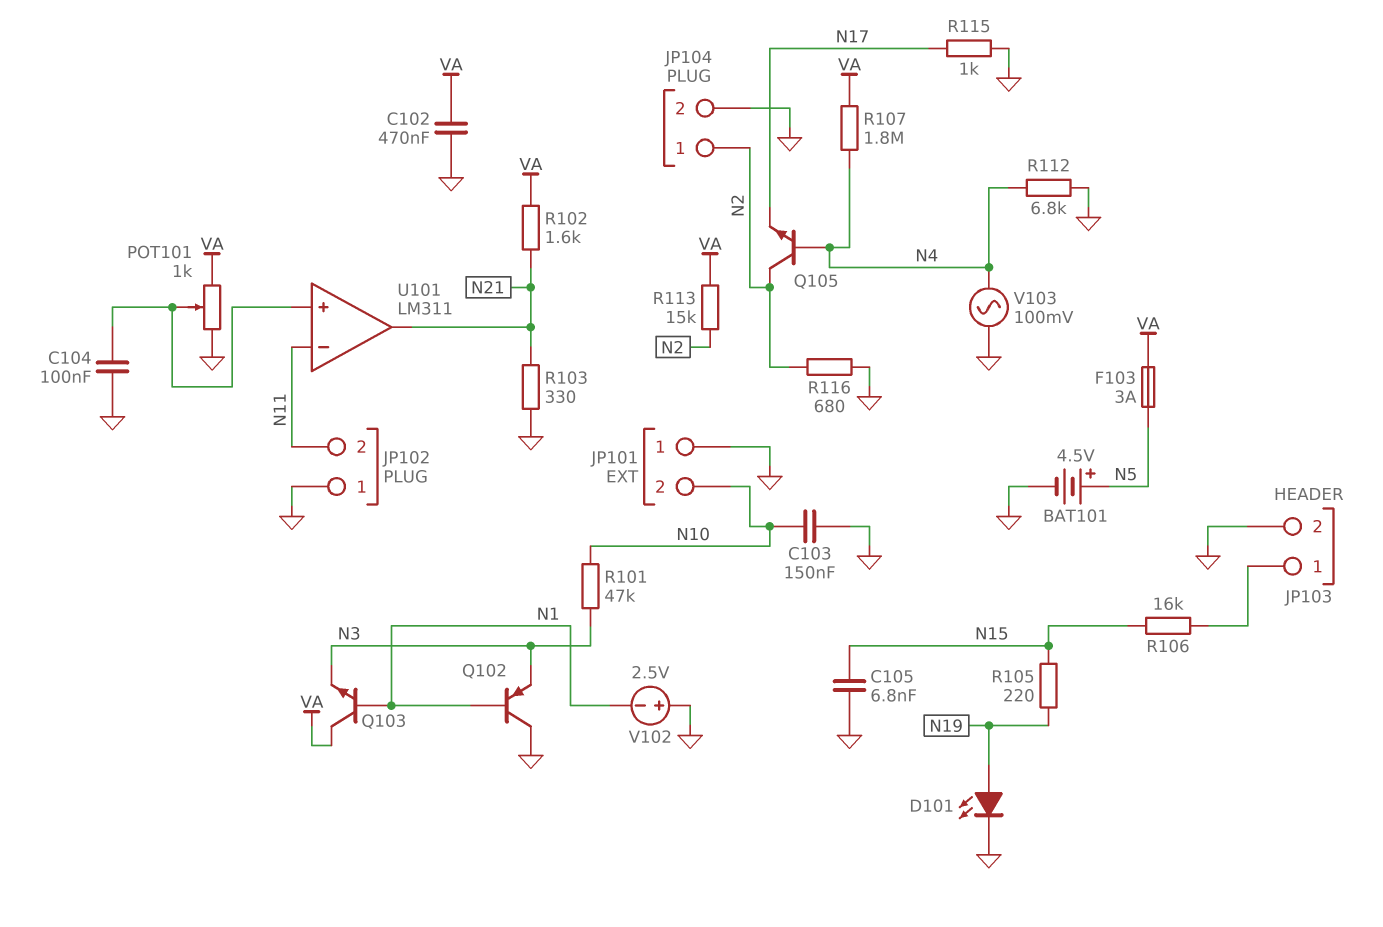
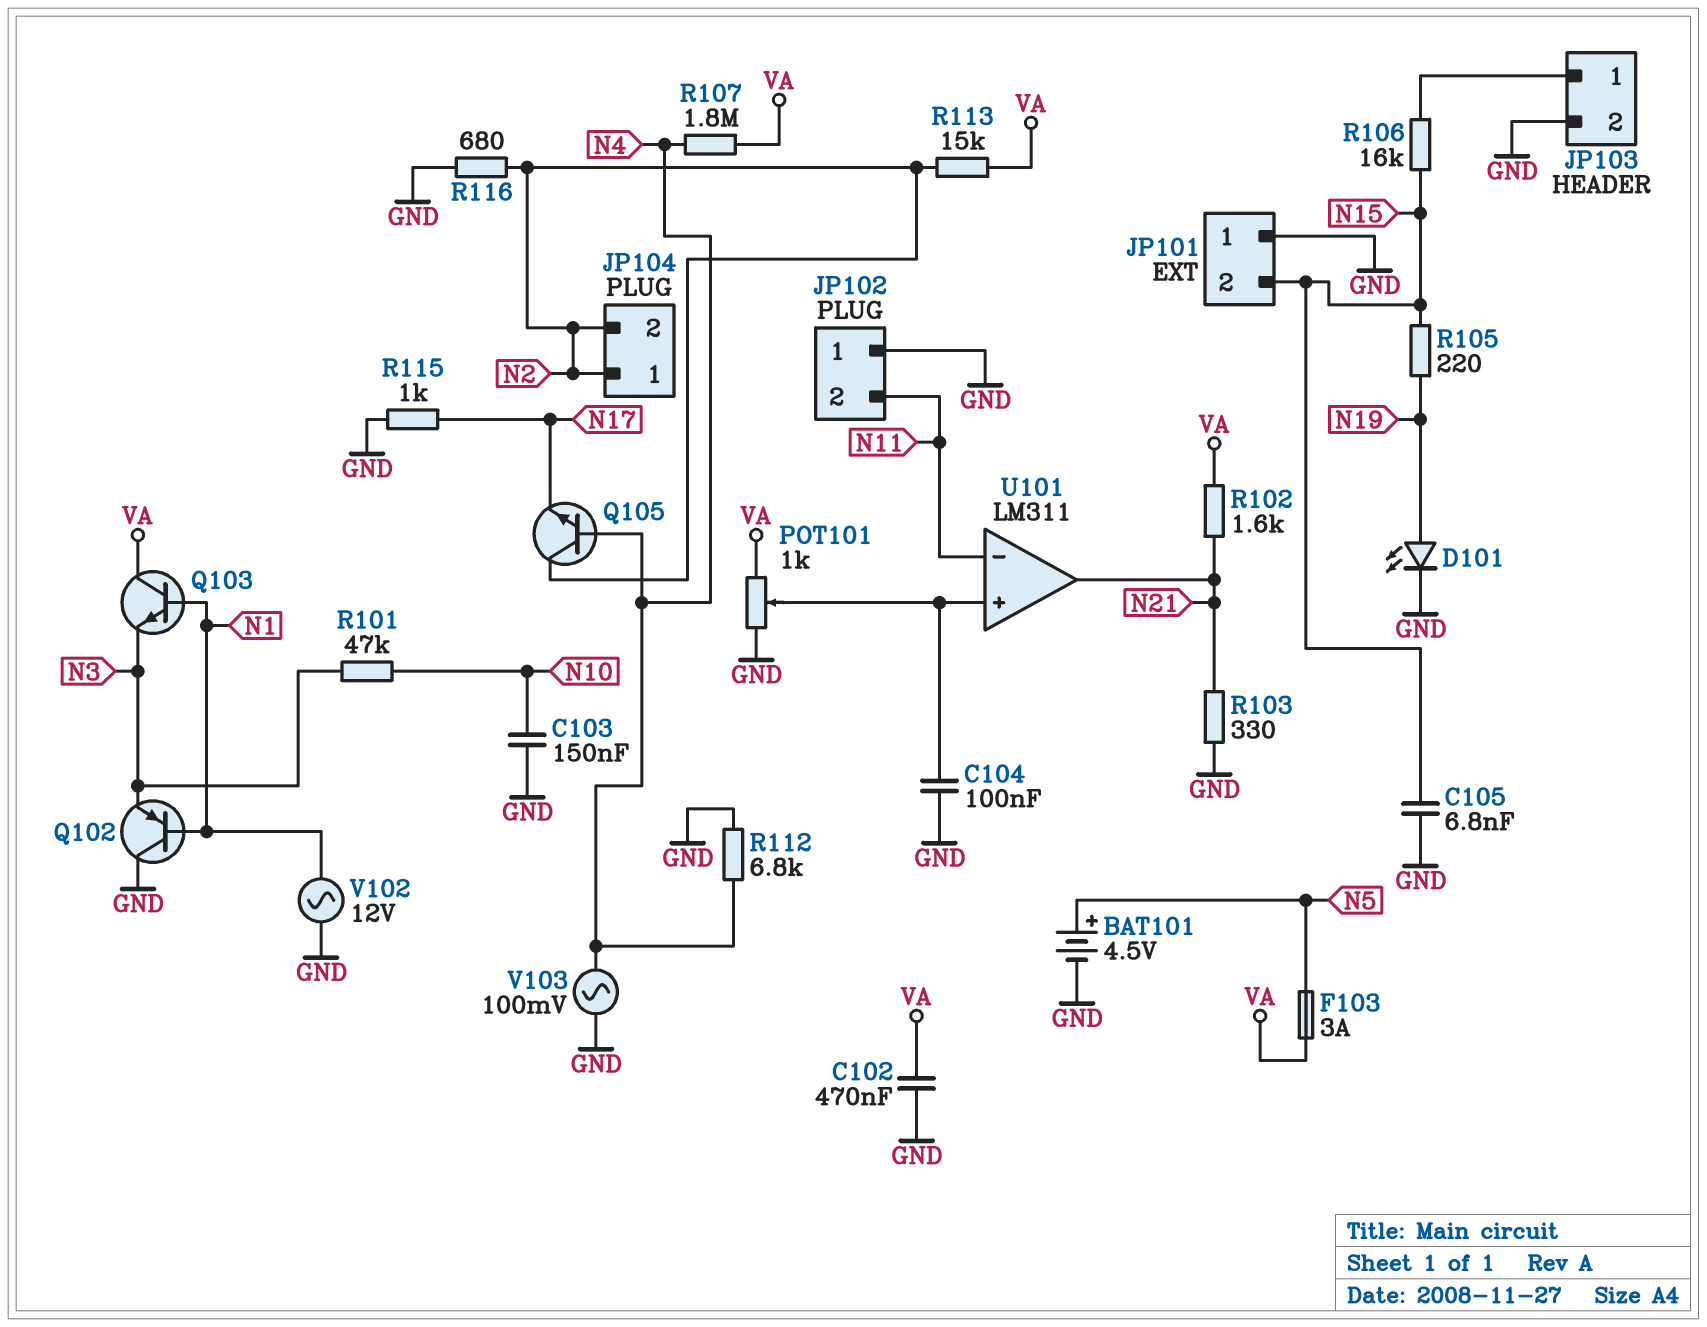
JP101 pin 2: N10 -> N15
JP104 pin 2: GND -> N2
V102: 2.5V (plus GND, minus N1) -> AC 12V (GND, N1)

